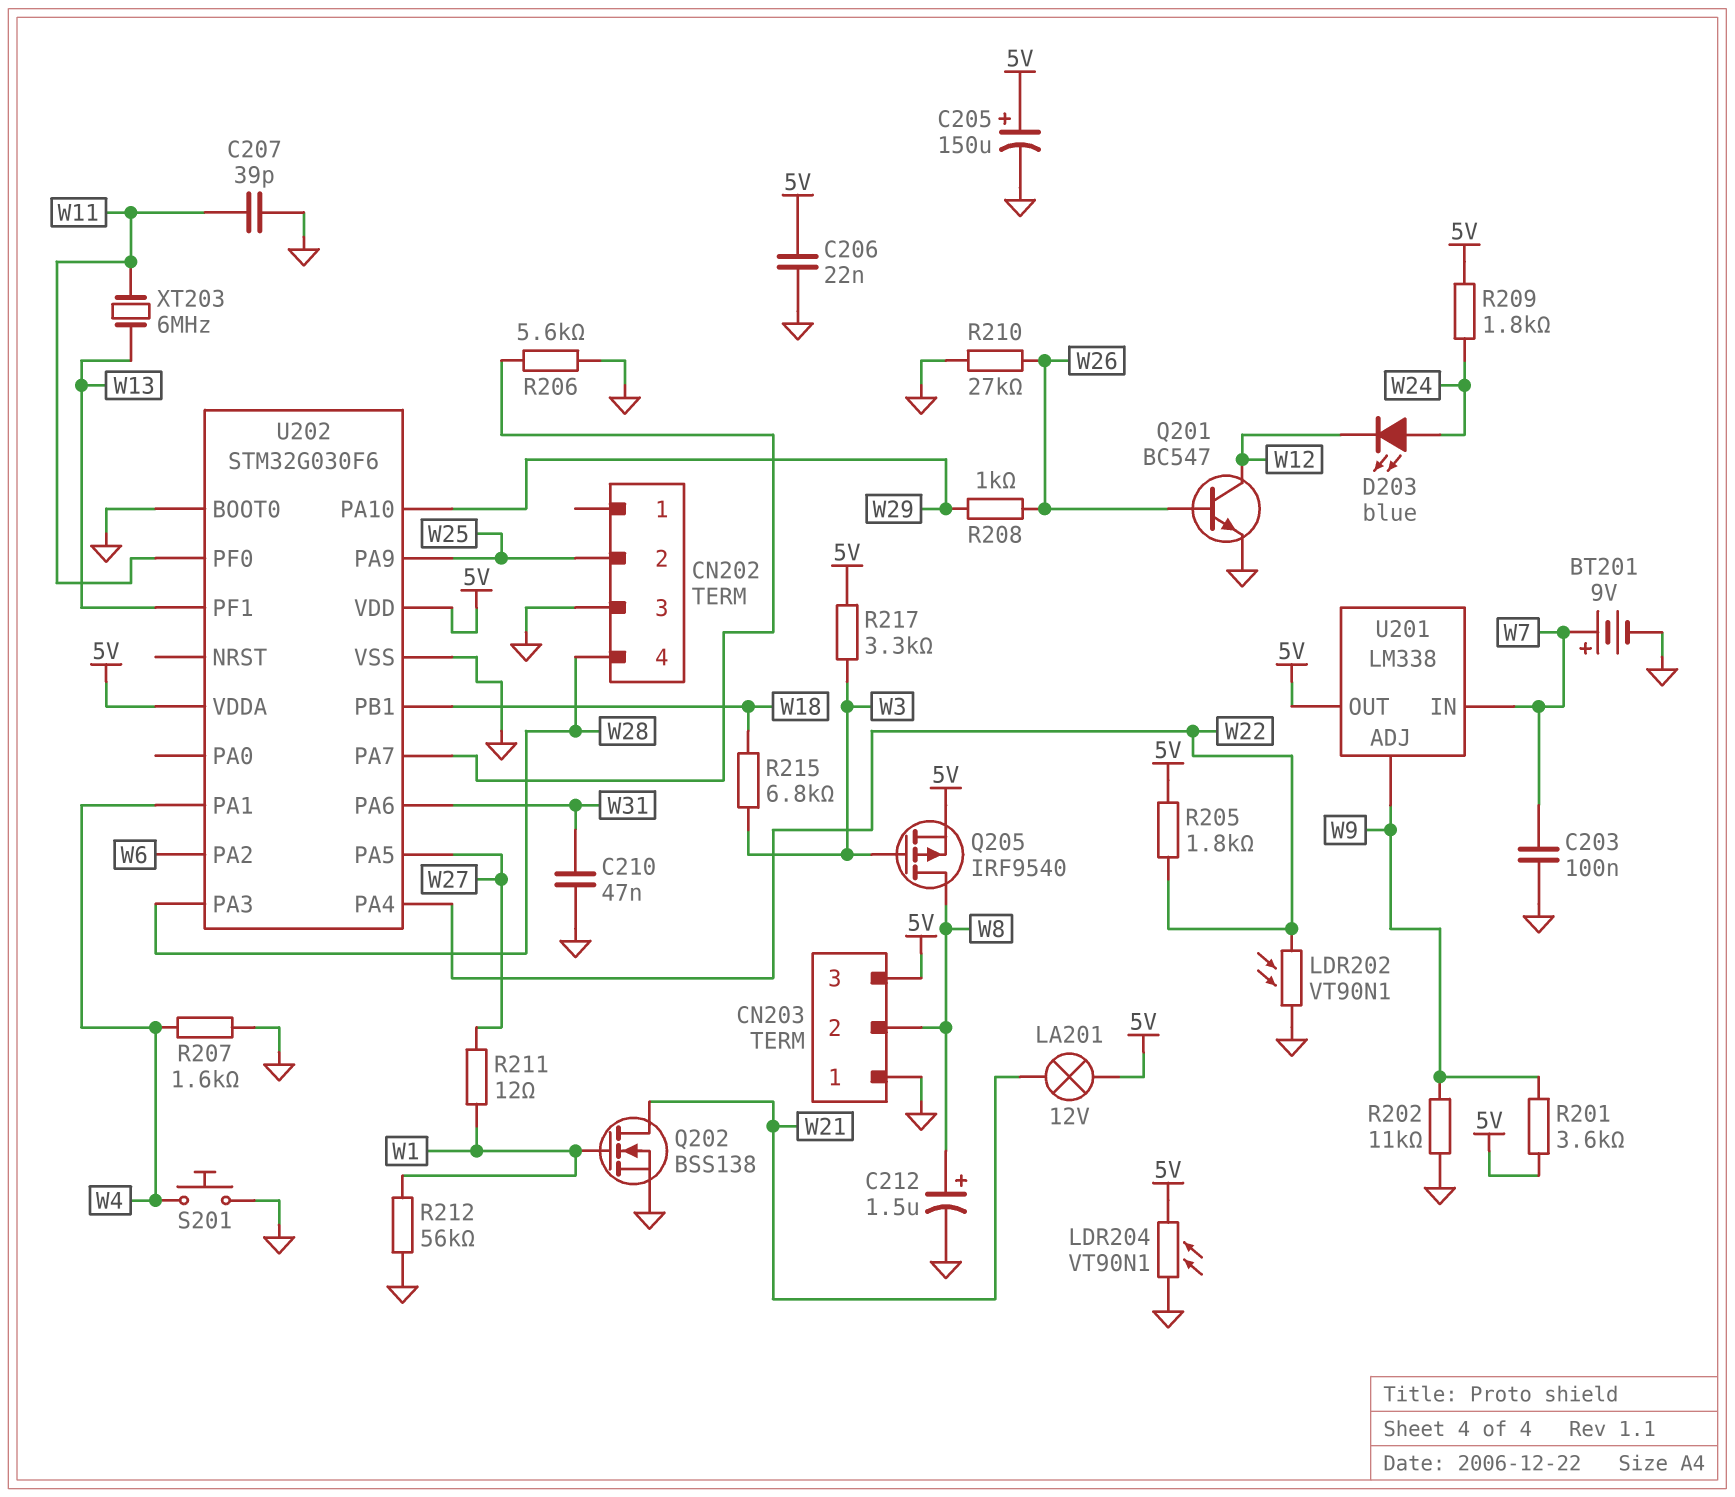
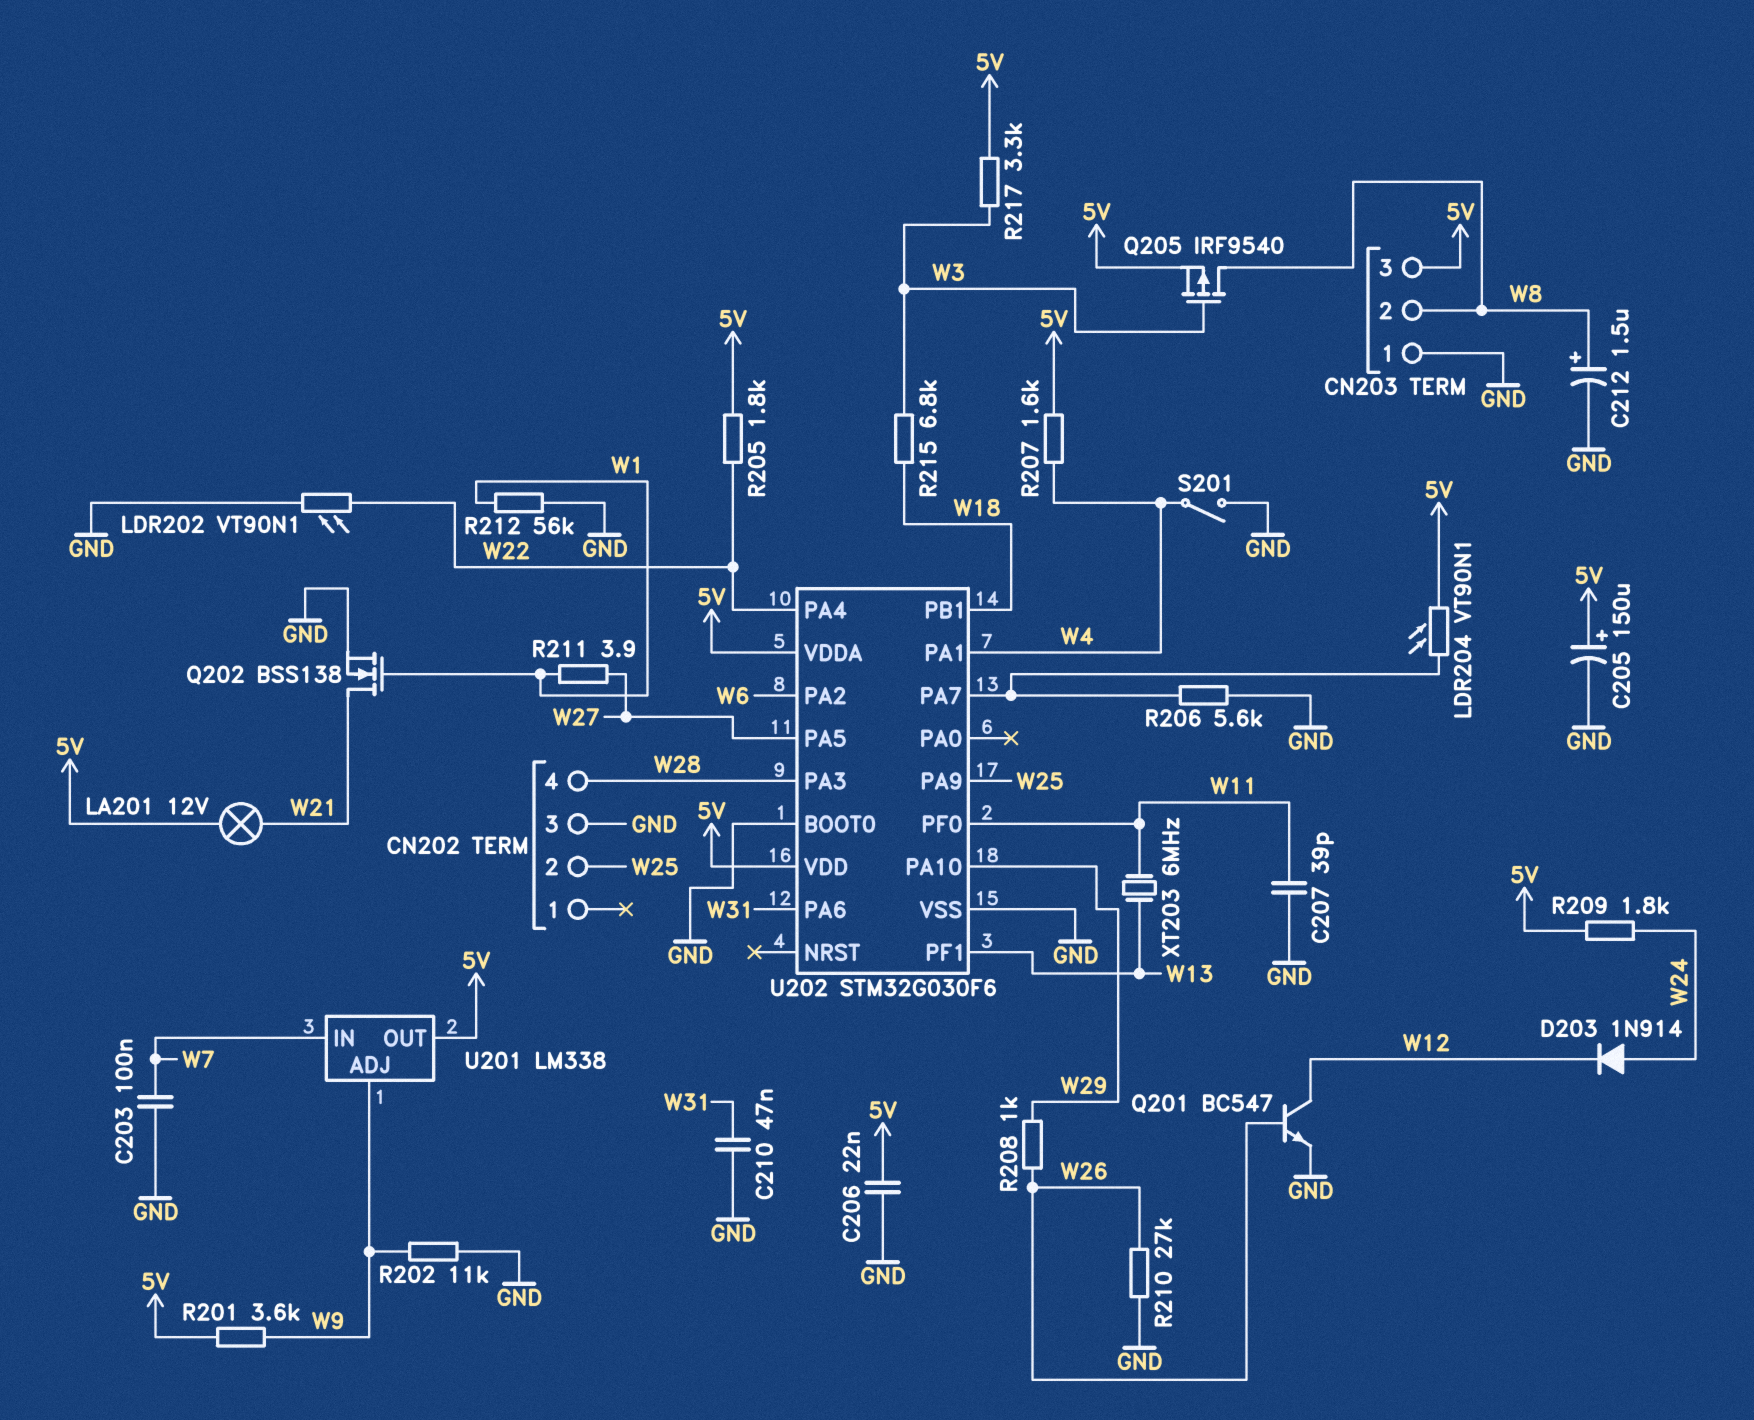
BT201: 9V (plus W7, minus GND) -> none
D203: LED blue (A W24, K W12) -> diode 1N914 (A W24, K W12)
LDR204: VT90N1 (5V, GND) -> VT90N1 (5V, U202/PA7)
R207: 1.6k (GND, W4) -> 1.6k (5V, W4)
R211: 12 (W1, W27) -> 3.9 (W1, W27)
S201: button (GND, W4) -> switch (GND, W4)

